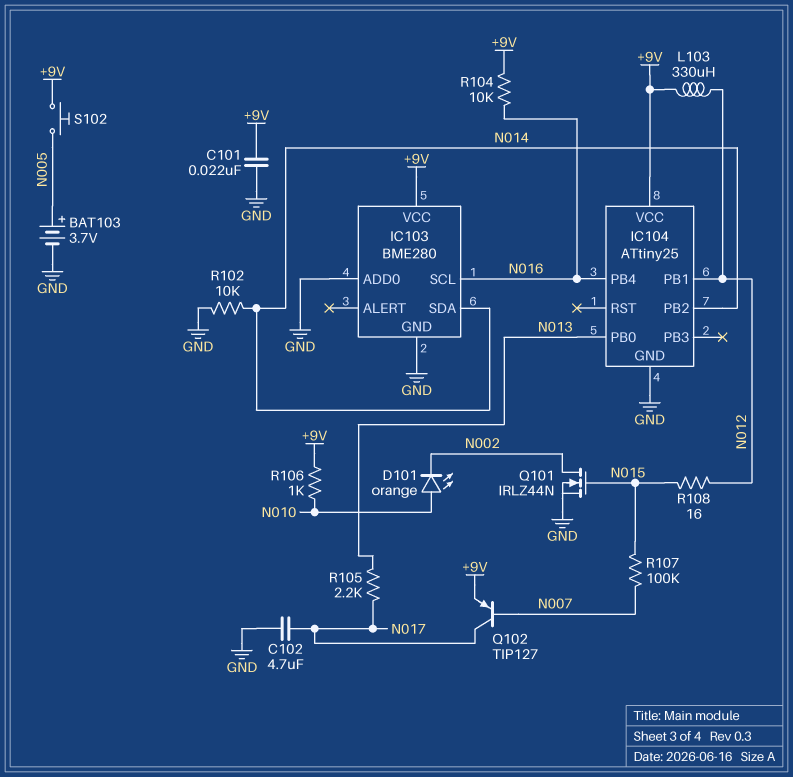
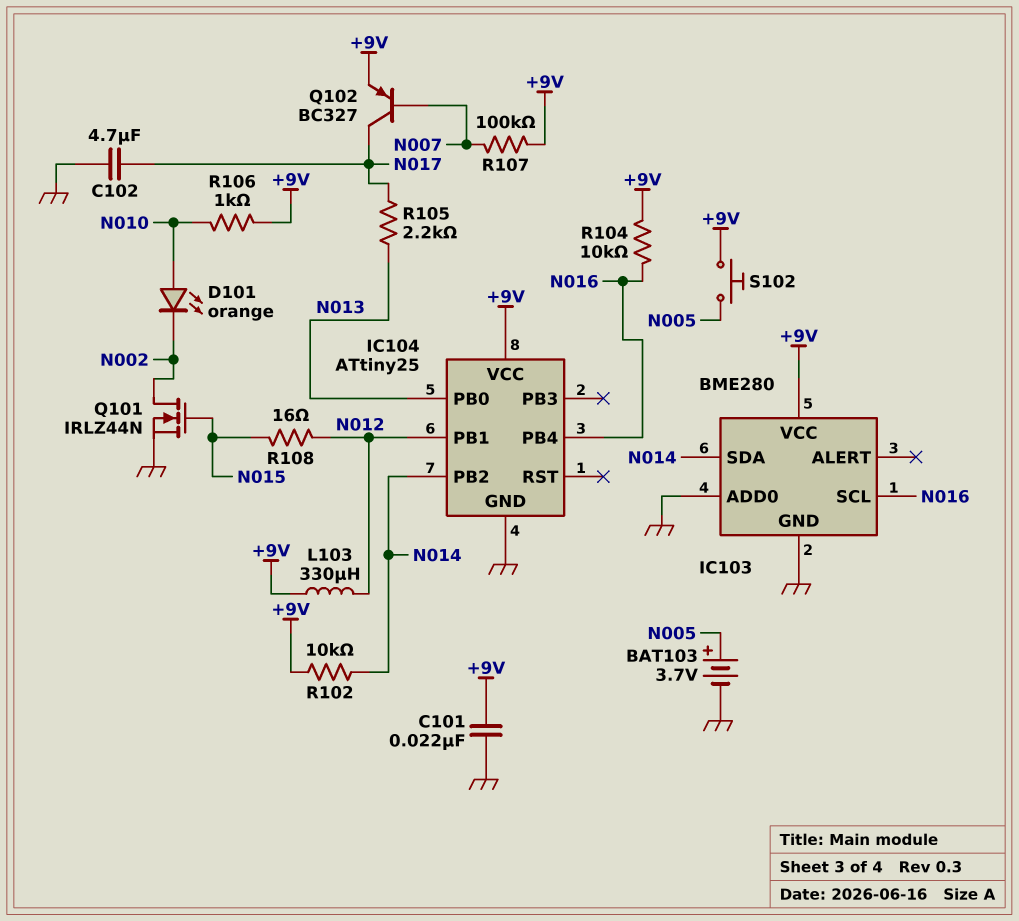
Q102: PNP TIP127 (B N007, C N017, E +9V) -> PNP BC327 (B N007, C N017, E +9V)
R102: 10k (GND, N014) -> 10k (+9V, N014)
R107: 100k (N007, N015) -> 100k (+9V, N007)

